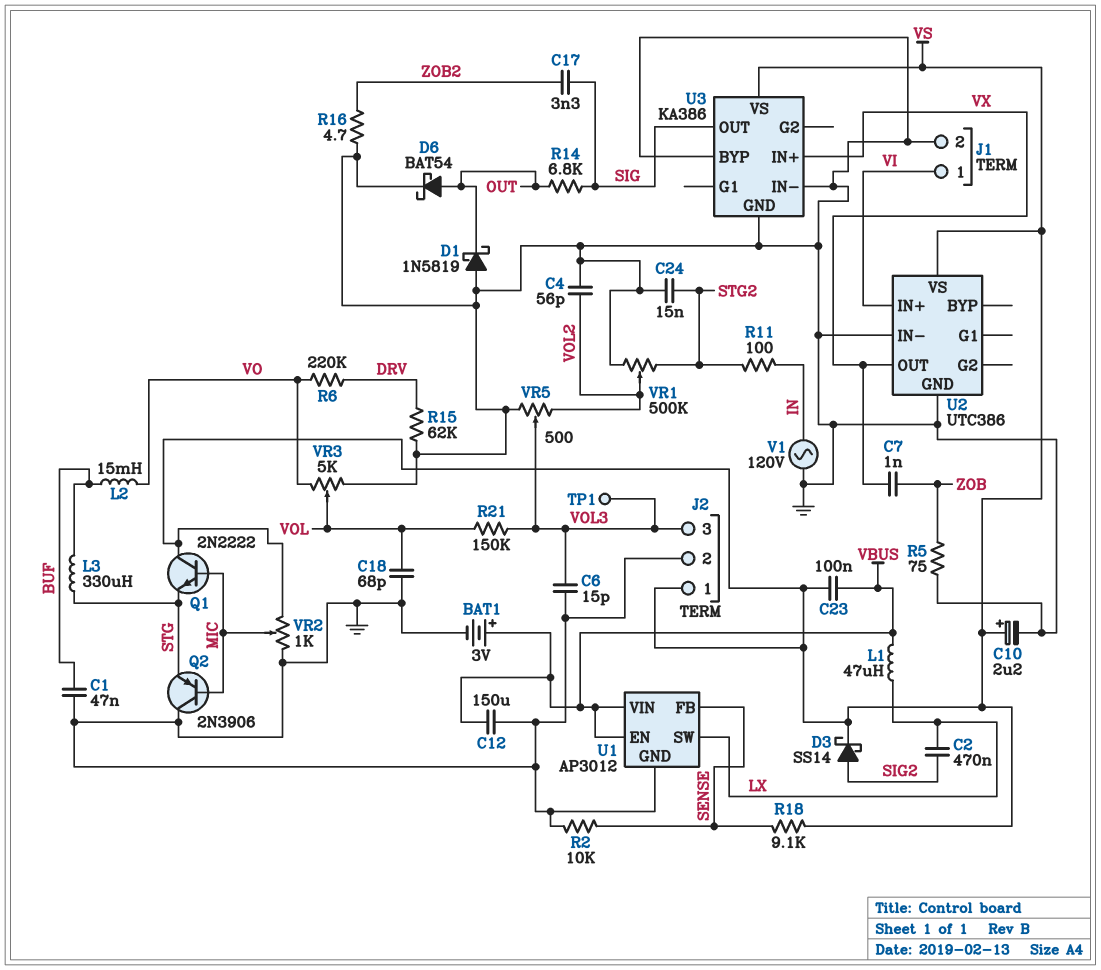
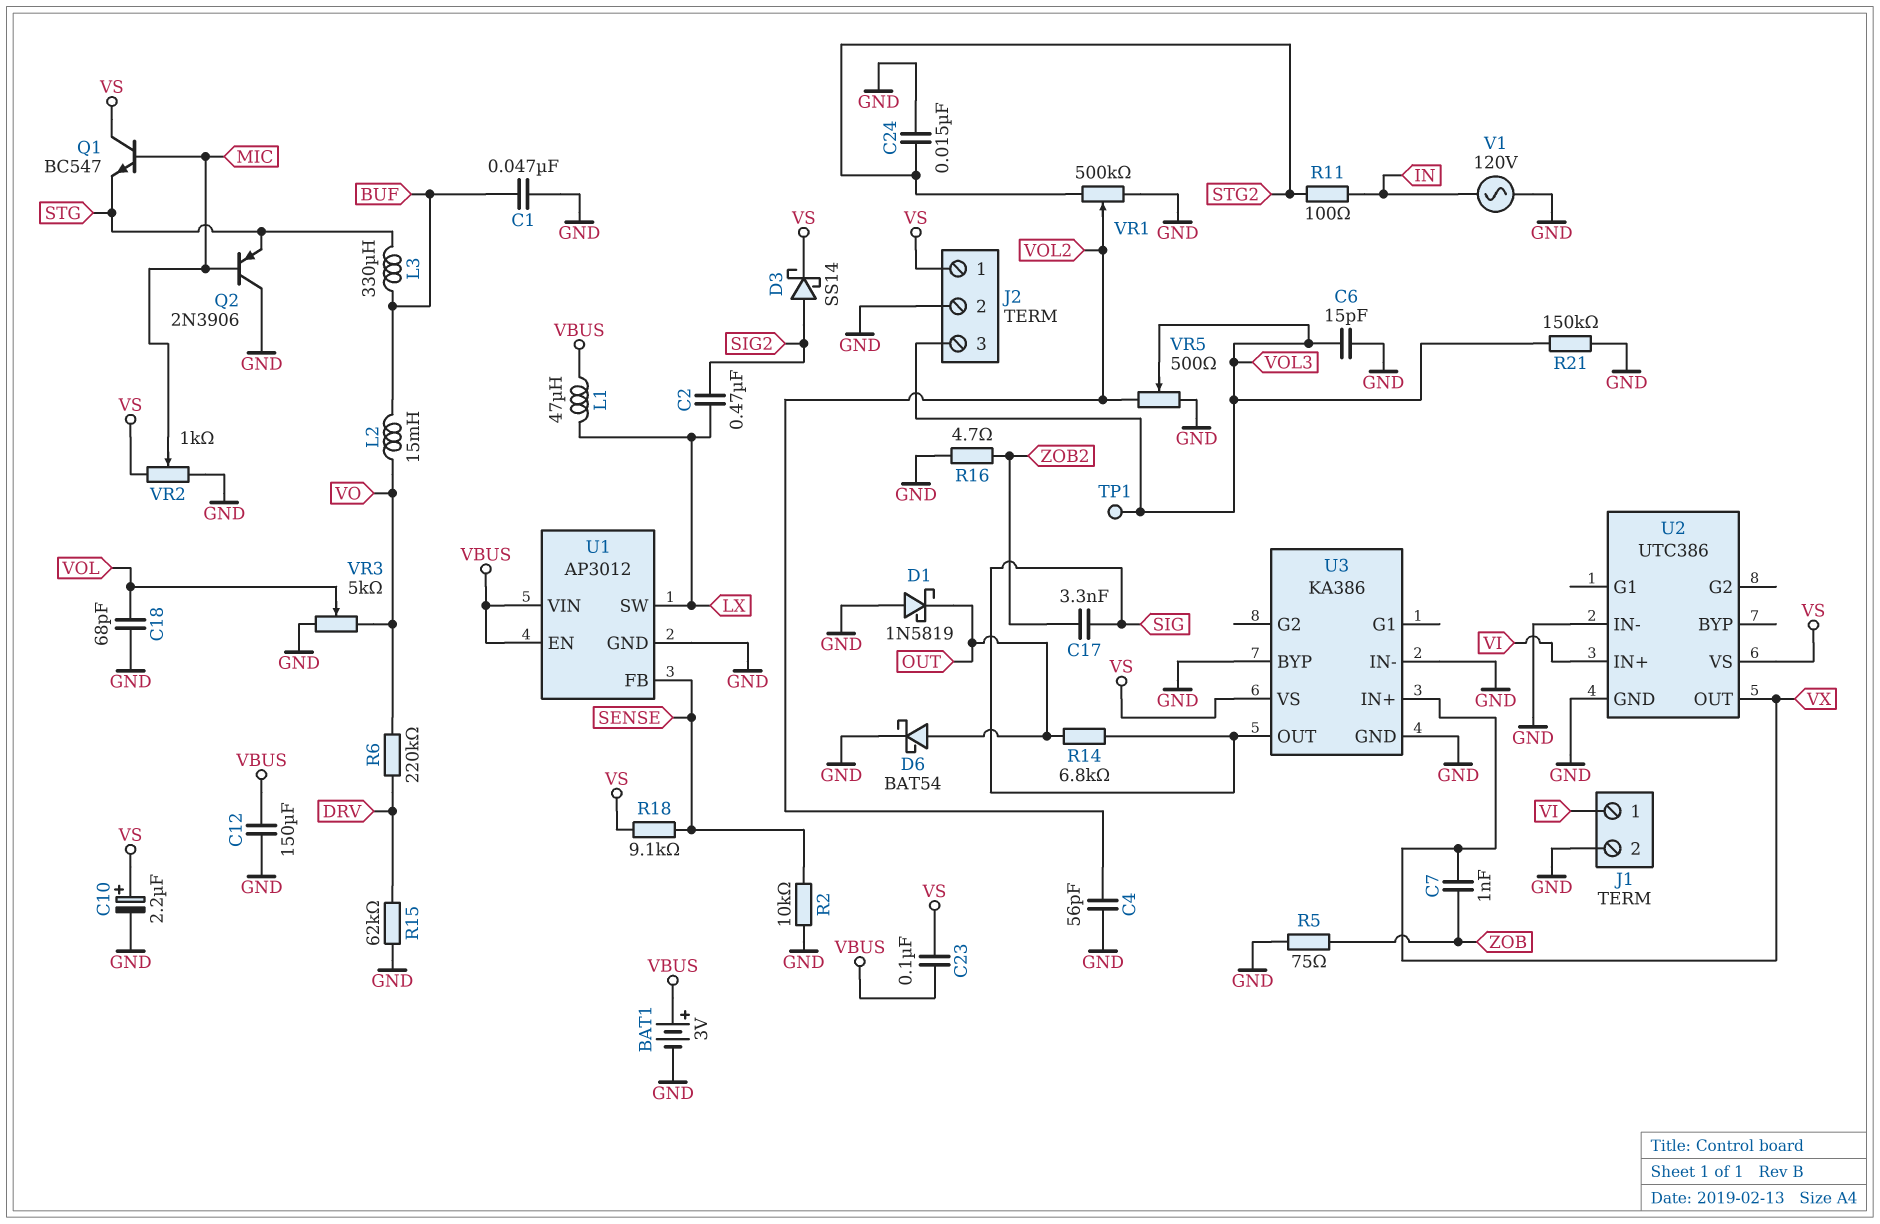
Q1: NPN 2N2222 (B MIC, C VS, E STG) -> NPN BC547 (B MIC, C VS, E STG)
R21: 150k (VOL, VOL3) -> 150k (GND, VOL3)

